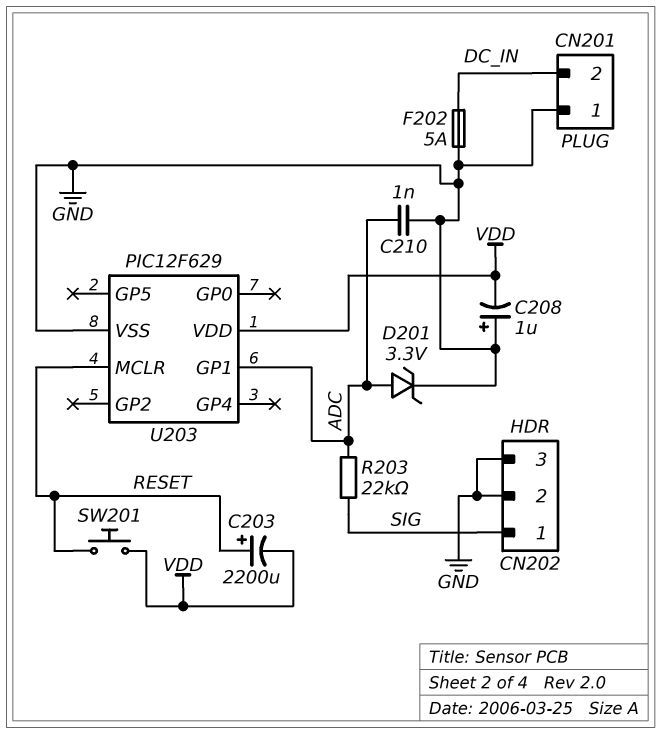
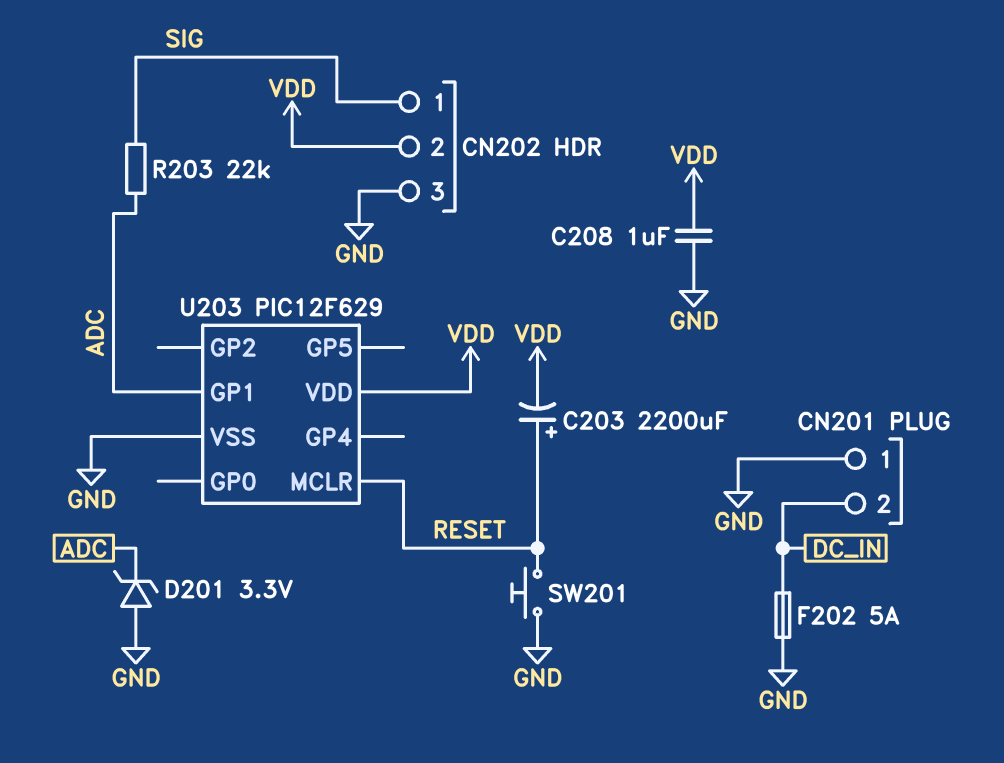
C208: 1uF (plus GND, minus VDD) -> 1uF (GND, VDD)
C210: 1nF (ADC, GND) -> none
CN202 pin 2: GND -> VDD
D201: zener 3.3V (A ADC, K GND) -> zener 3.3V (A GND, K ADC)
SW201: button (RESET, VDD) -> button (GND, RESET)

